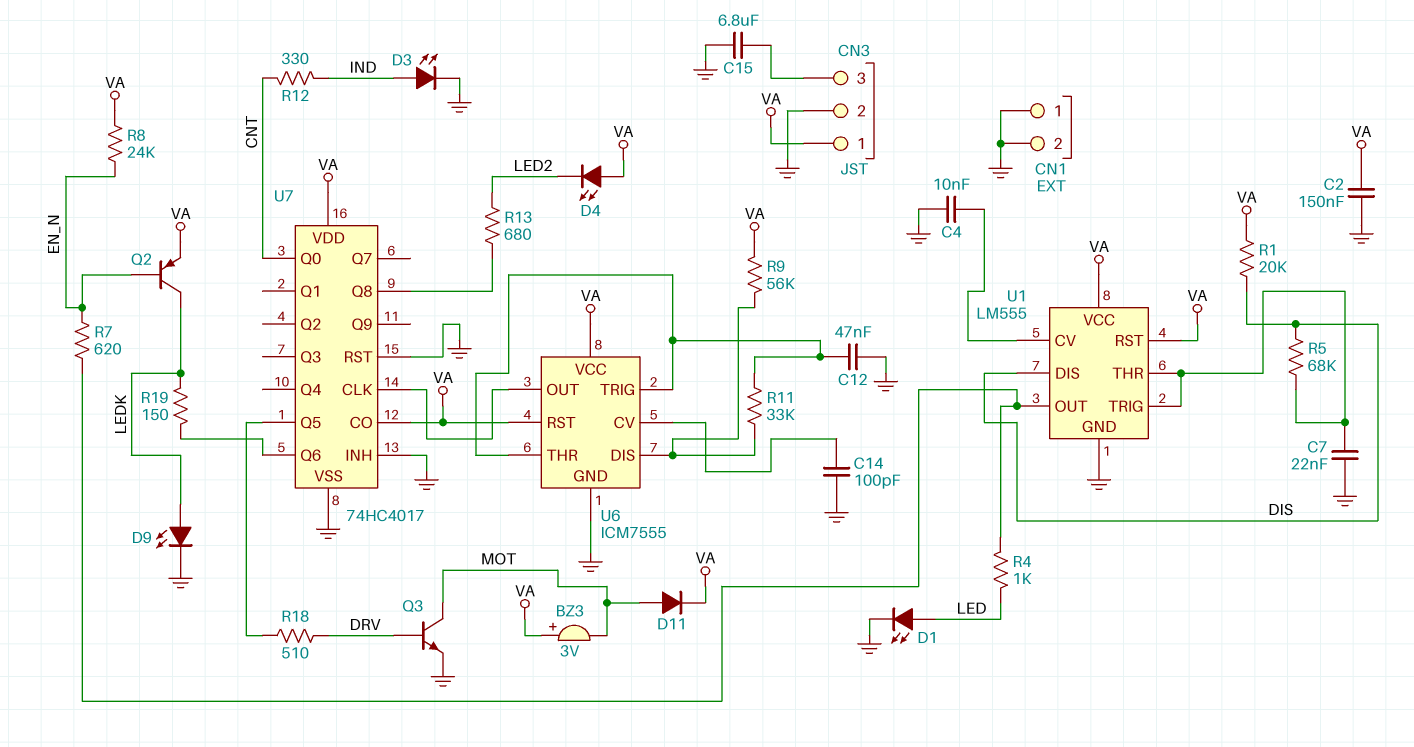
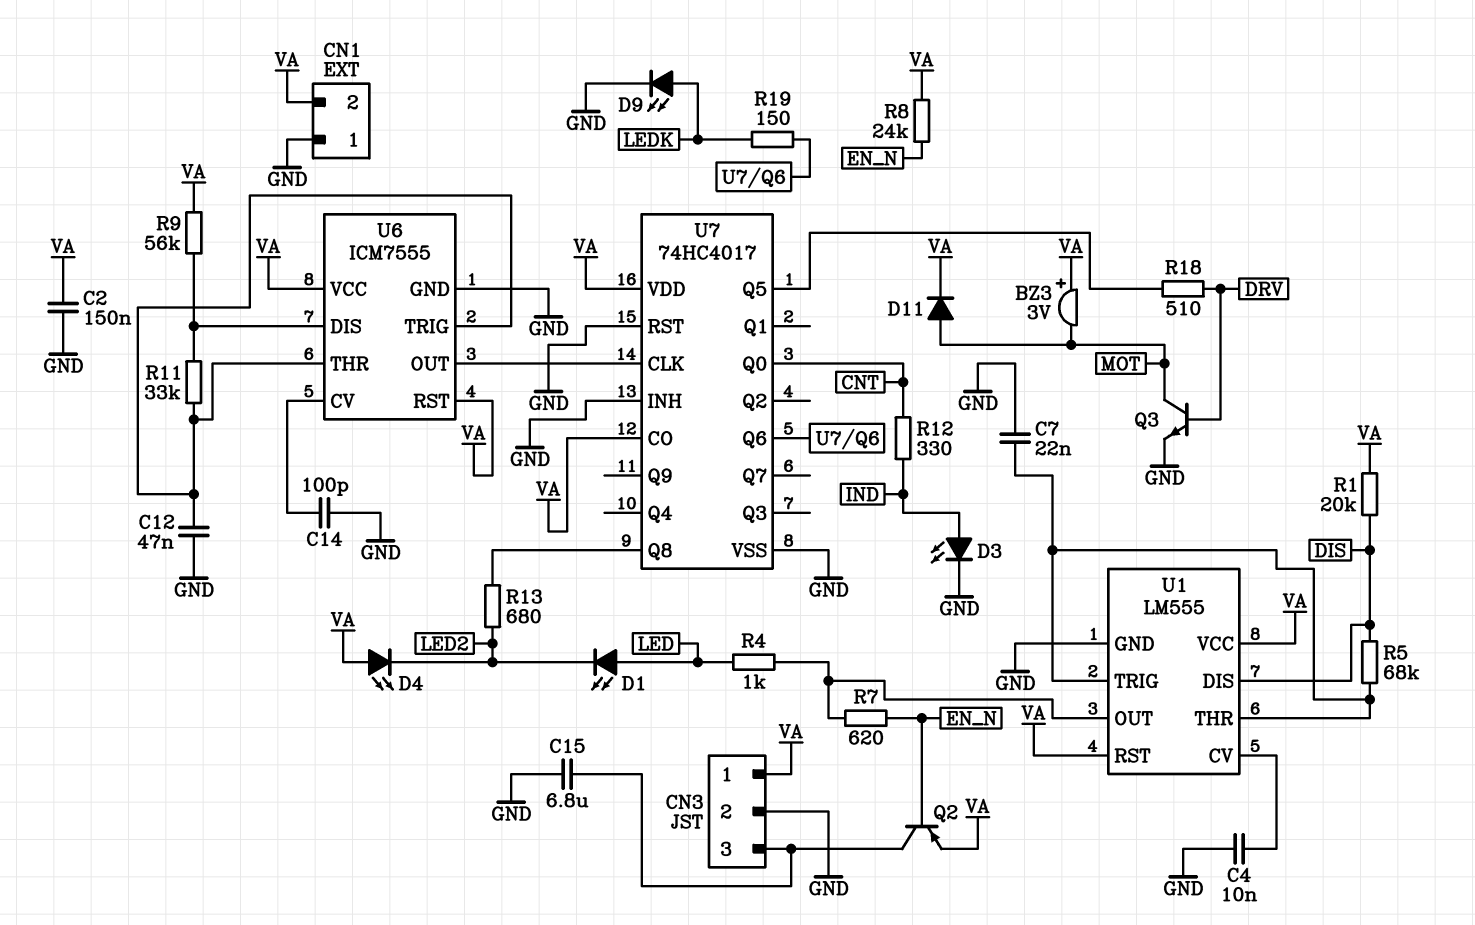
CN1 pin 2: GND -> VA
D1: LED (A LED, K GND) -> LED (A LED, K LED2)
Q2: PNP (B EN_N, C LEDK, E VA) -> PNP (B EN_N, C CN3/3, E VA)

